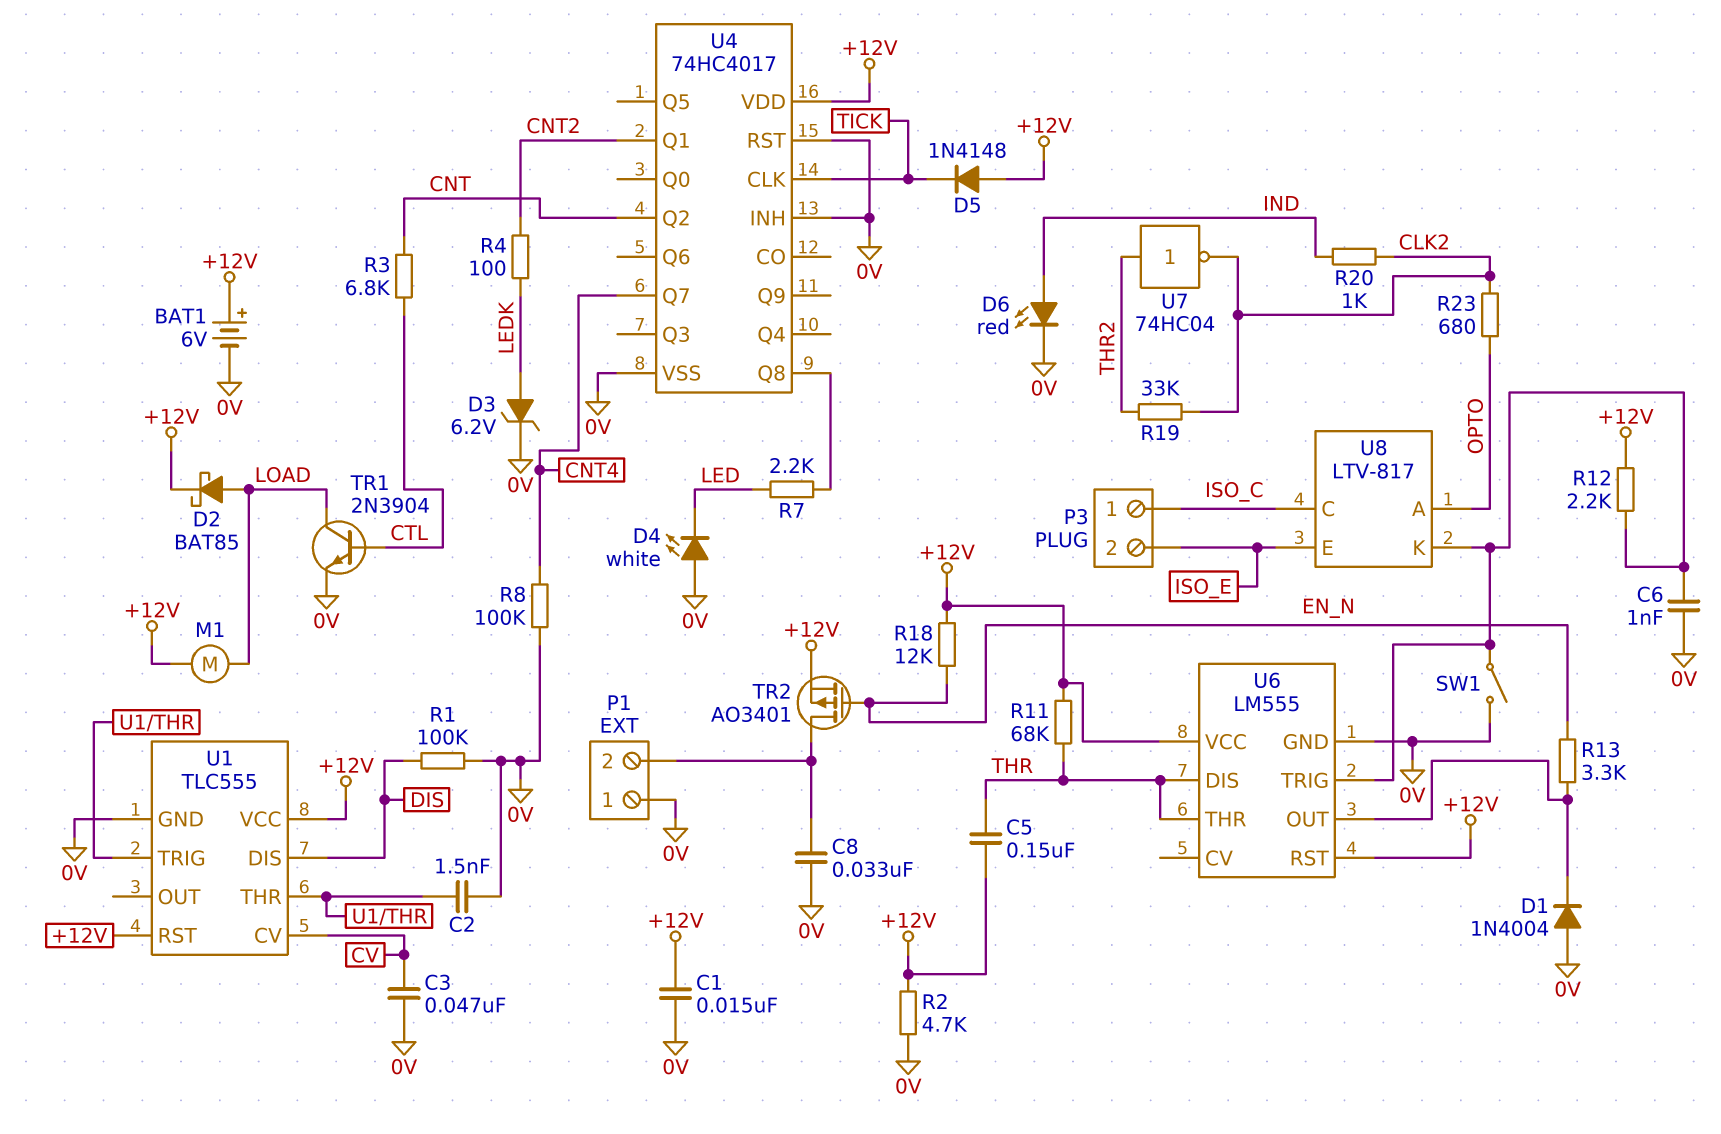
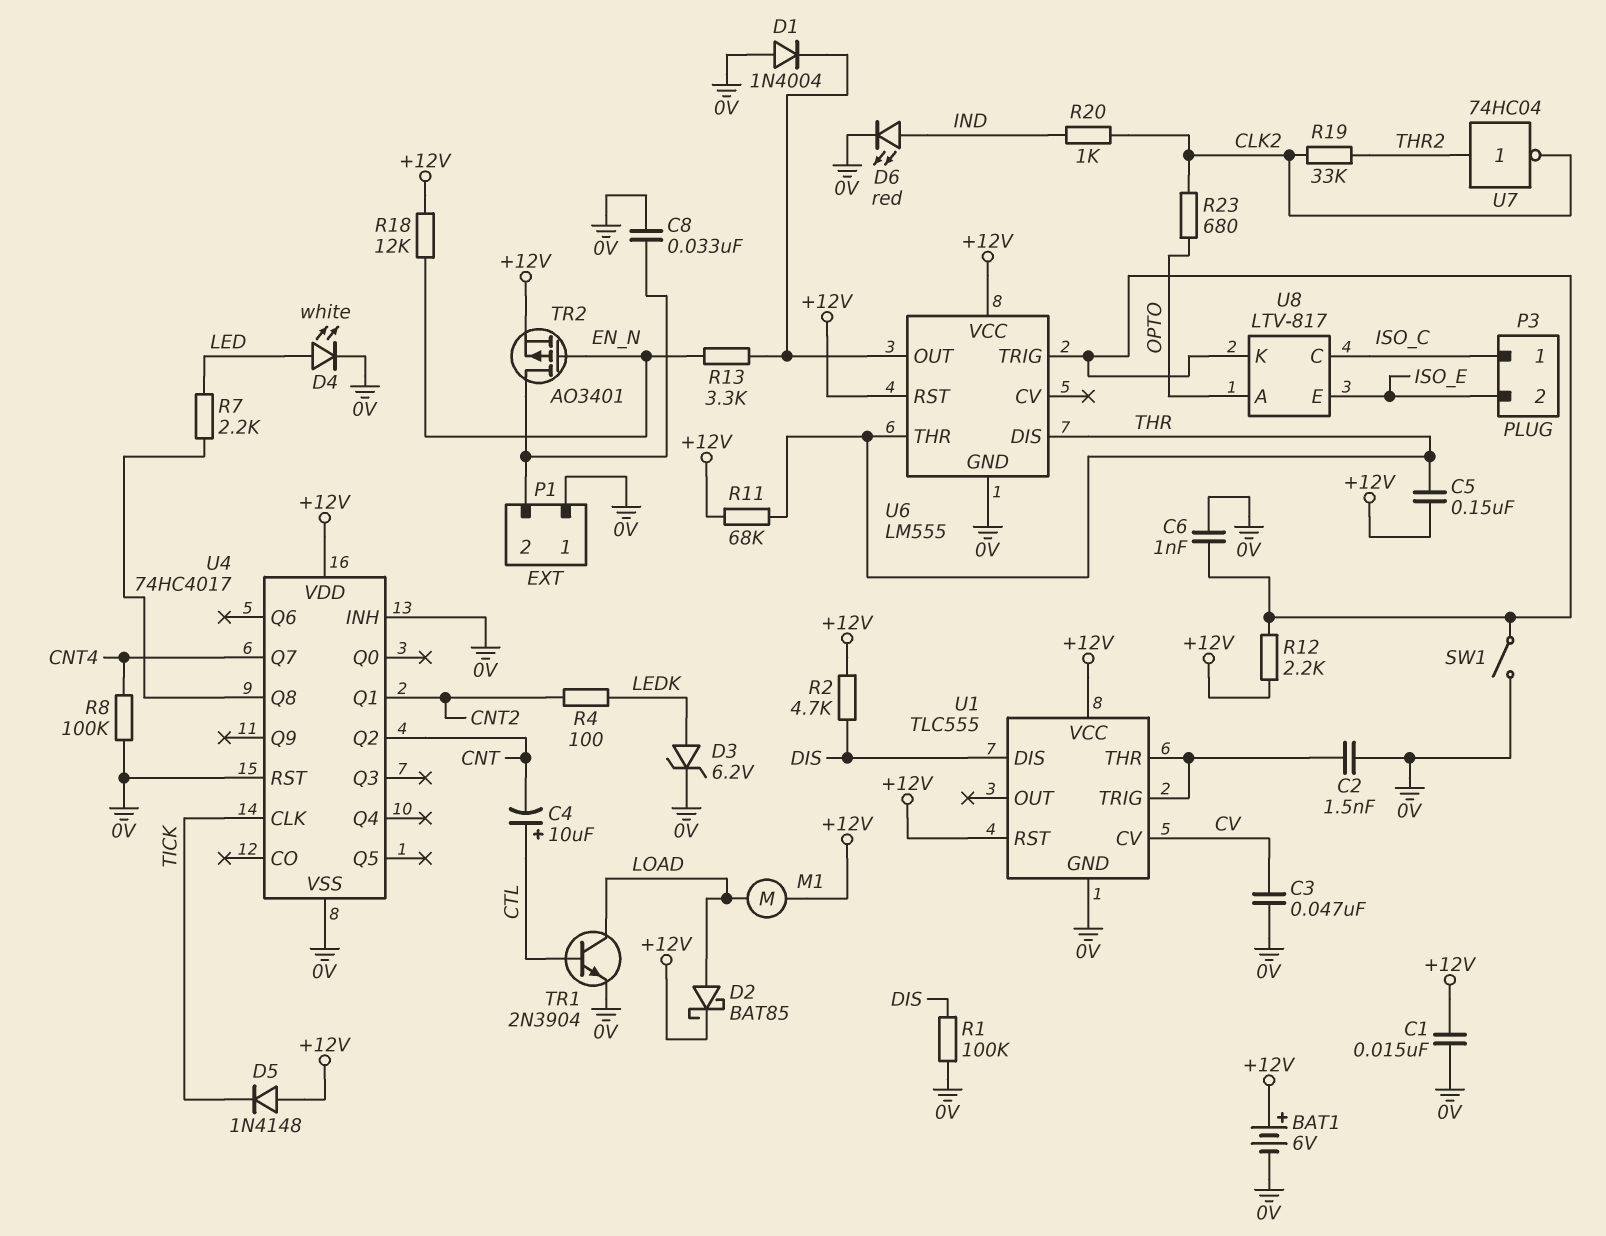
C4: none -> 10uF (plus CTL, minus CNT)
D4: LED white (A 0V, K LED) -> LED white (A LED, K 0V)
R2: 4.7k (+12V, 0V) -> 4.7k (+12V, DIS)
R3: 6.8k (CNT, CTL) -> none

